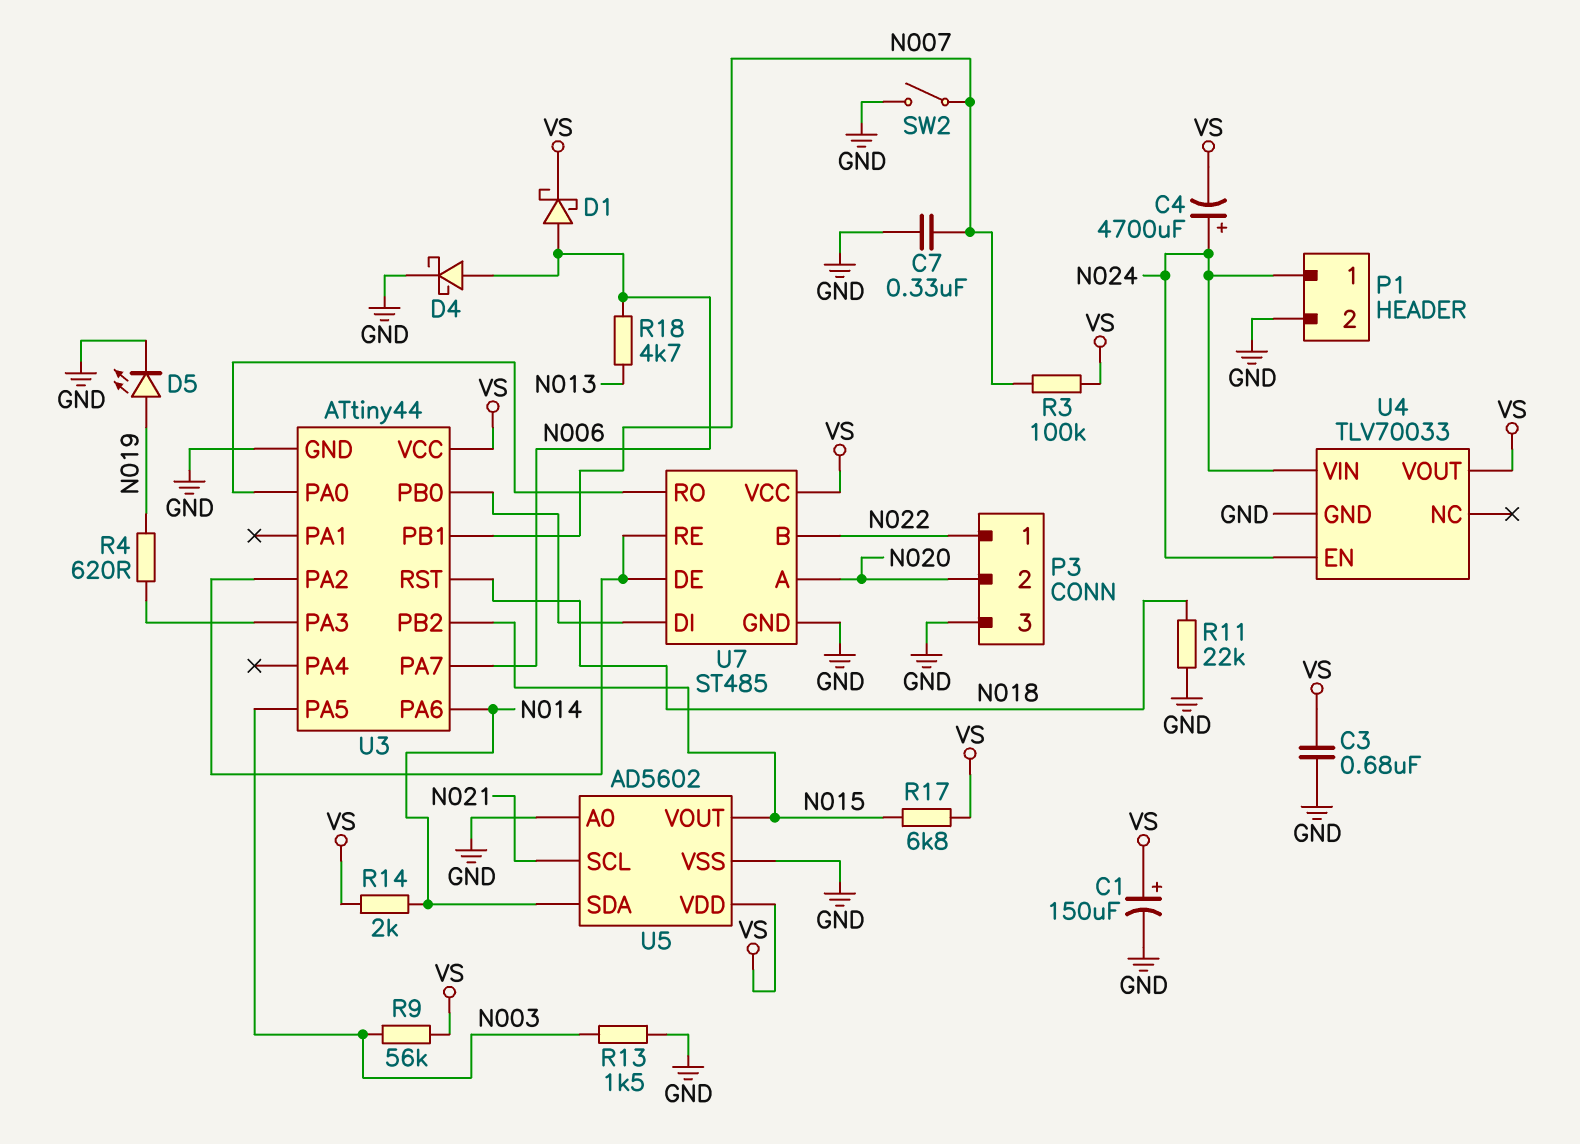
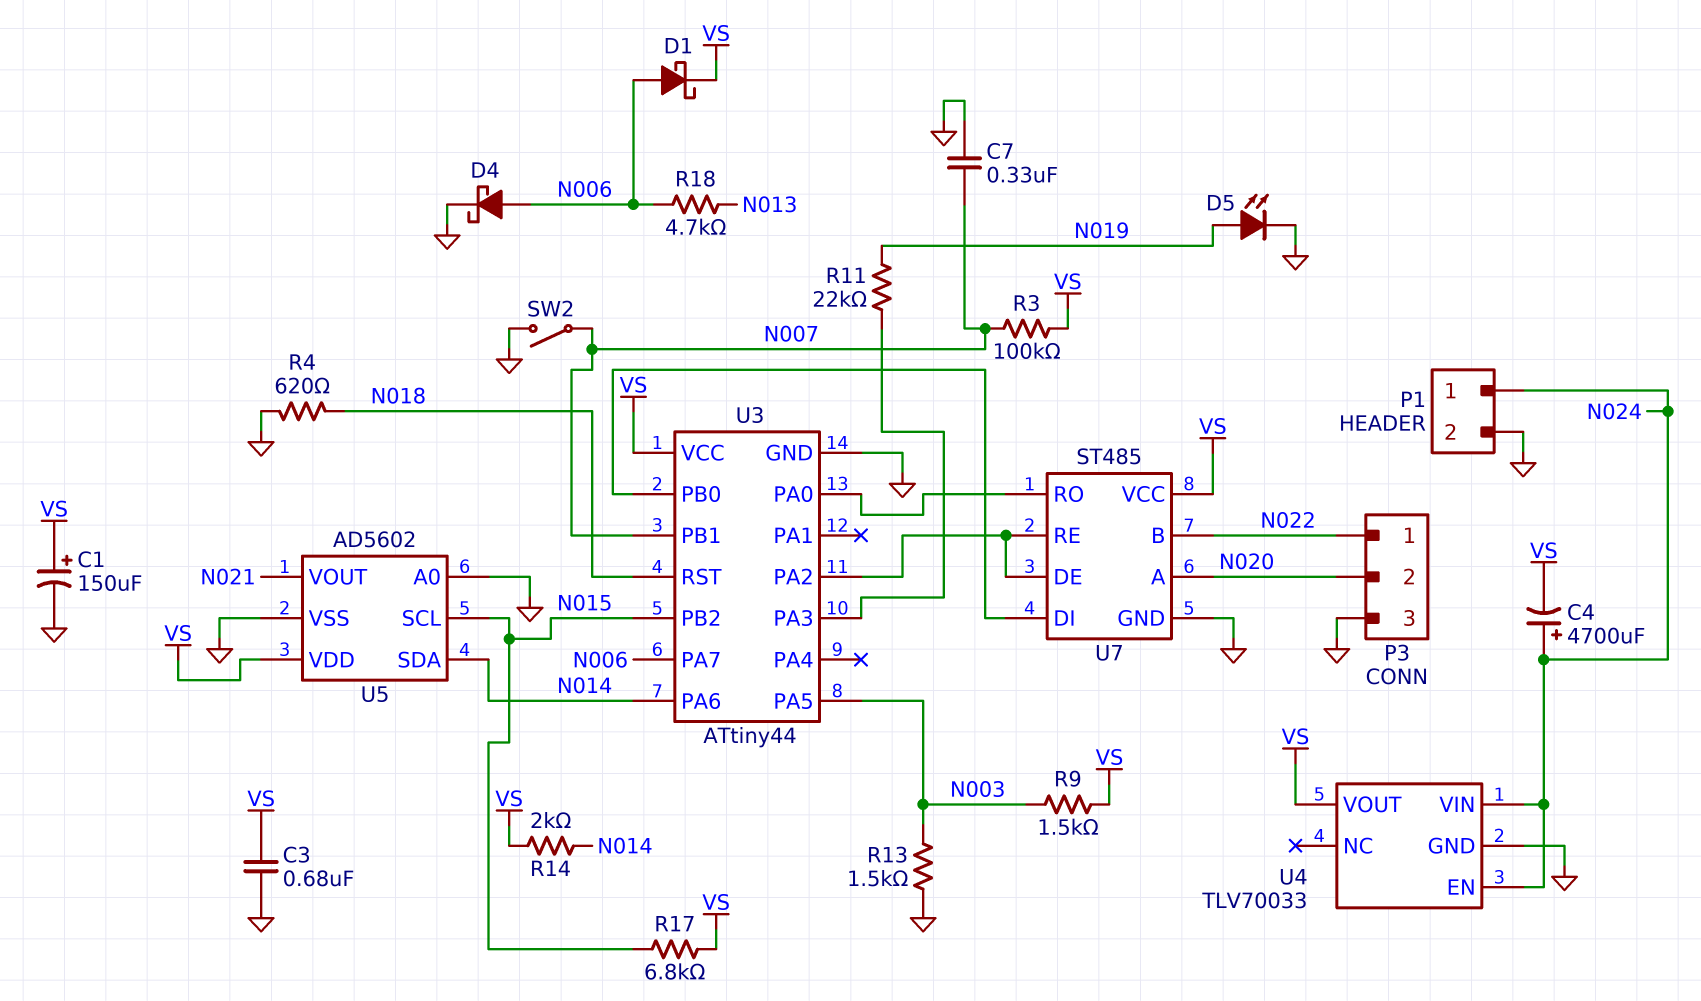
R4: 620 (N019, U3/PA3) -> 620 (GND, N018)
R9: 56k (N003, VS) -> 1.5k (N003, VS)
R11: 22k (GND, N018) -> 22k (N019, U3/PA3)
U5 pin SCL: N021 -> N015
U5 pin VOUT: N015 -> N021

